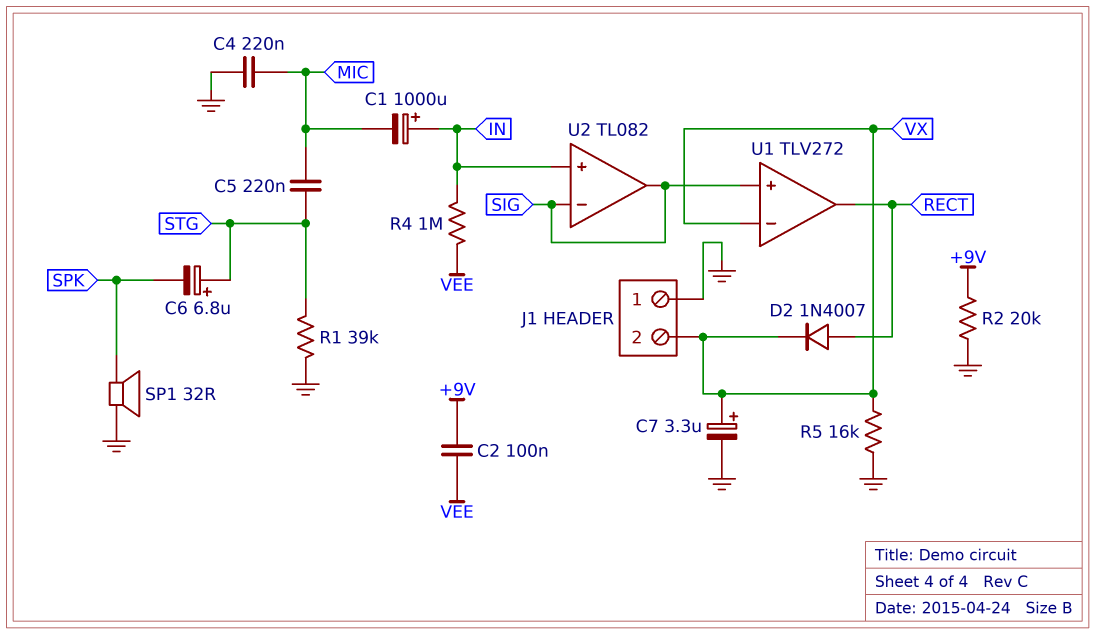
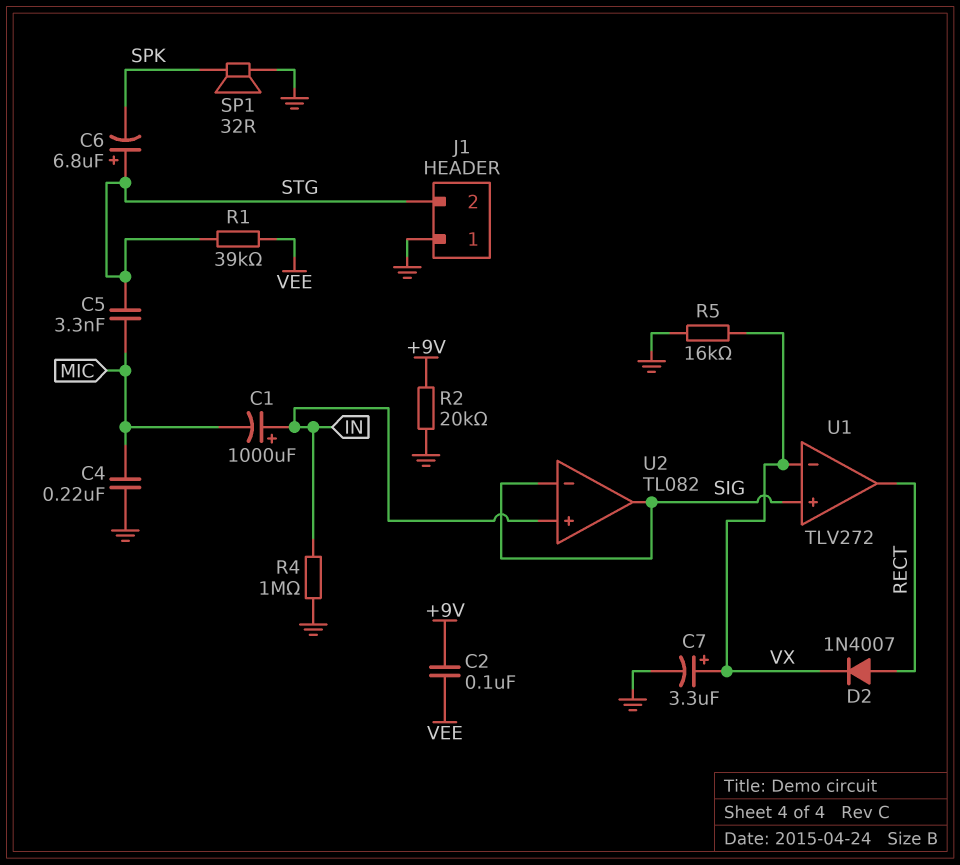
C5: 220nF (MIC, STG) -> 3.3nF (MIC, STG)
J1 pin 2: VX -> STG
R1: 39k (GND, STG) -> 39k (STG, VEE)
R4: 1M (IN, VEE) -> 1M (GND, IN)

